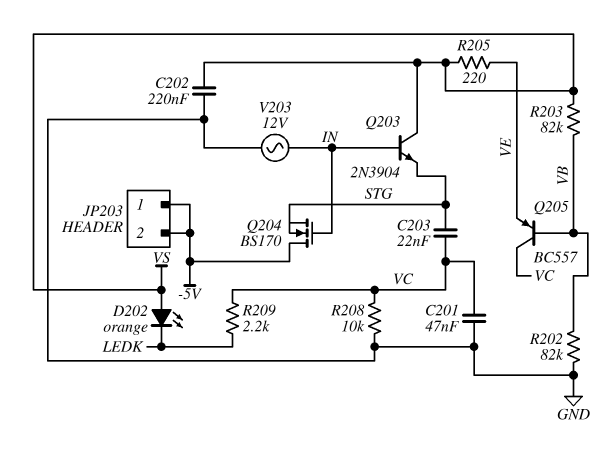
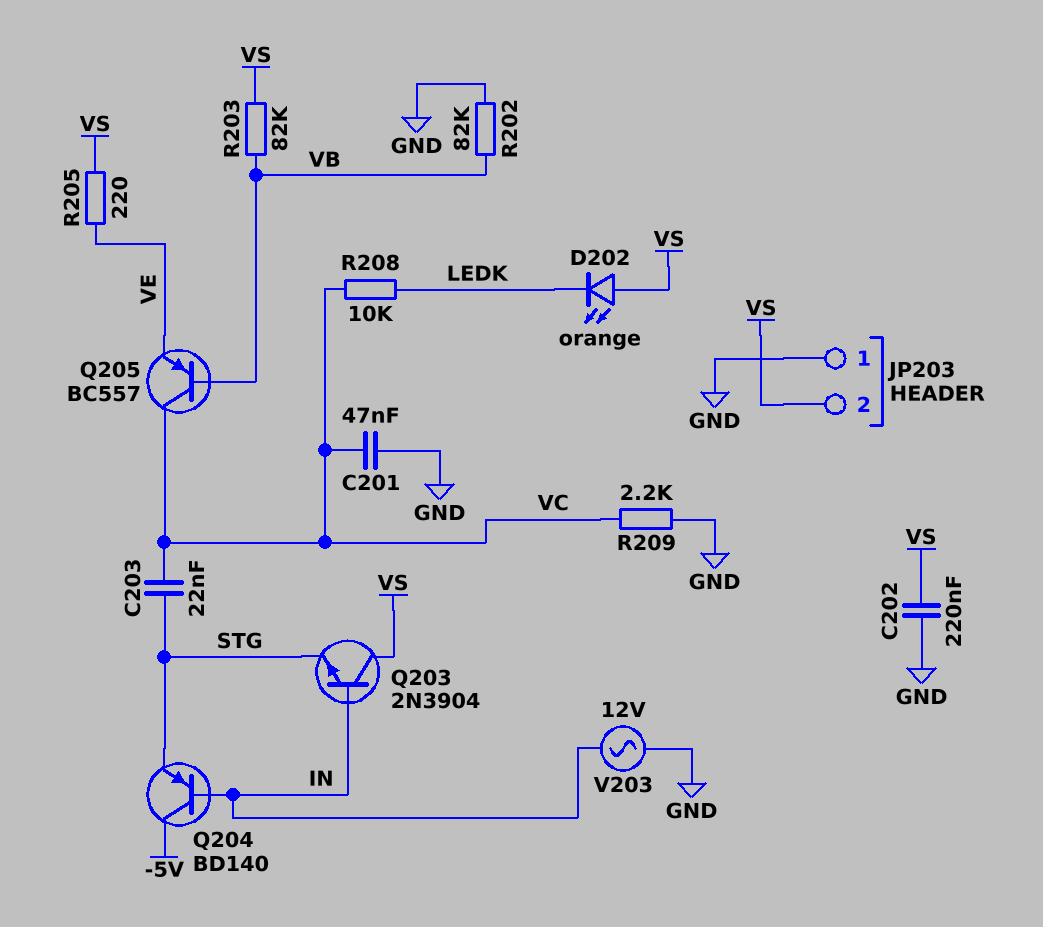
JP203 pin 1: -5V -> GND
JP203 pin 2: -5V -> VS
Q204: NMOS BS170 (G IN, D -5V, S STG) -> PNP BD140 (B IN, C -5V, E STG)
R208: 10k (GND, VC) -> 10k (LEDK, VC)
R209: 2.2k (LEDK, VC) -> 2.2k (GND, VC)

